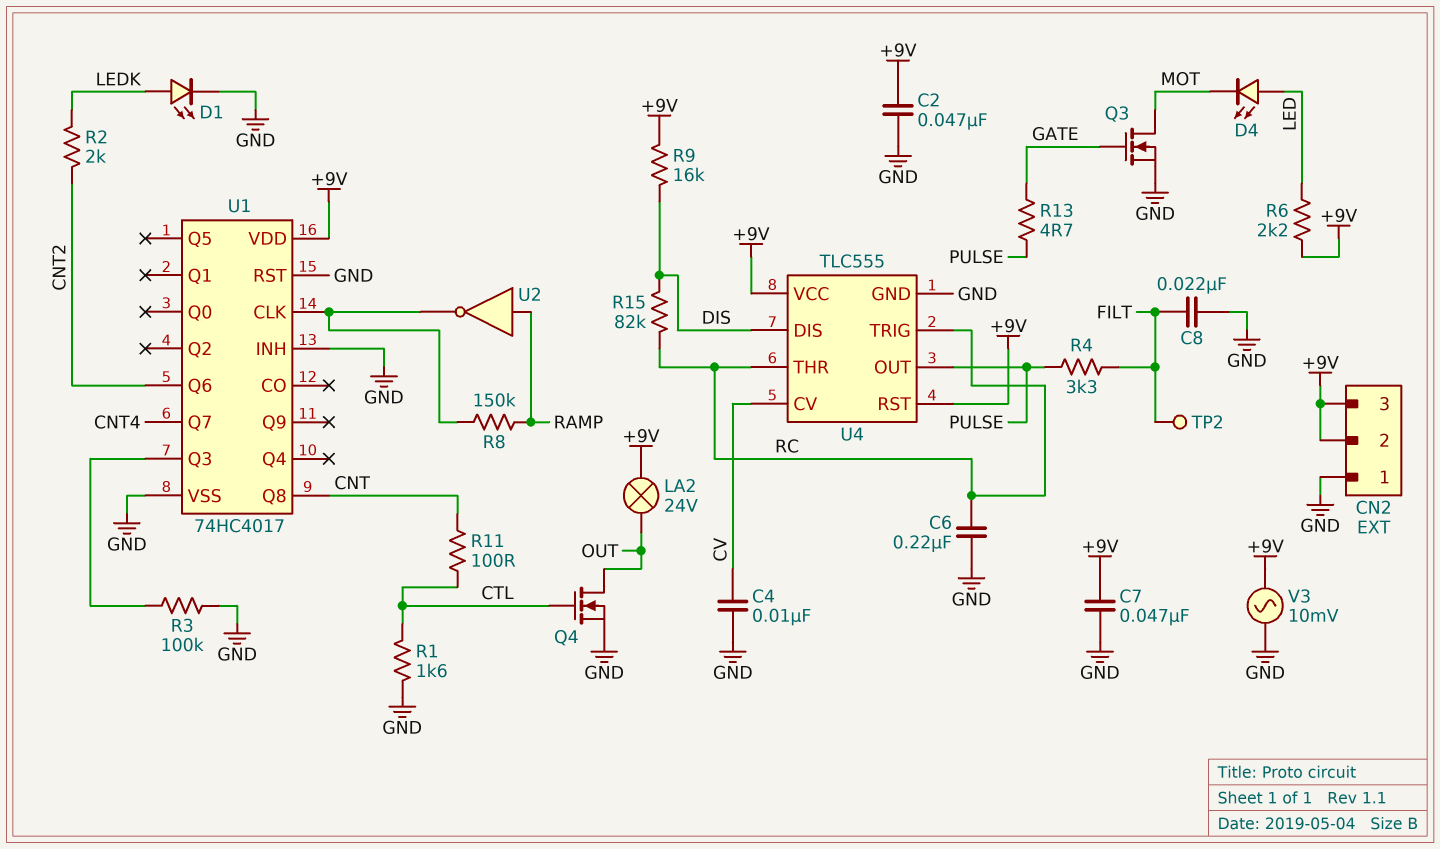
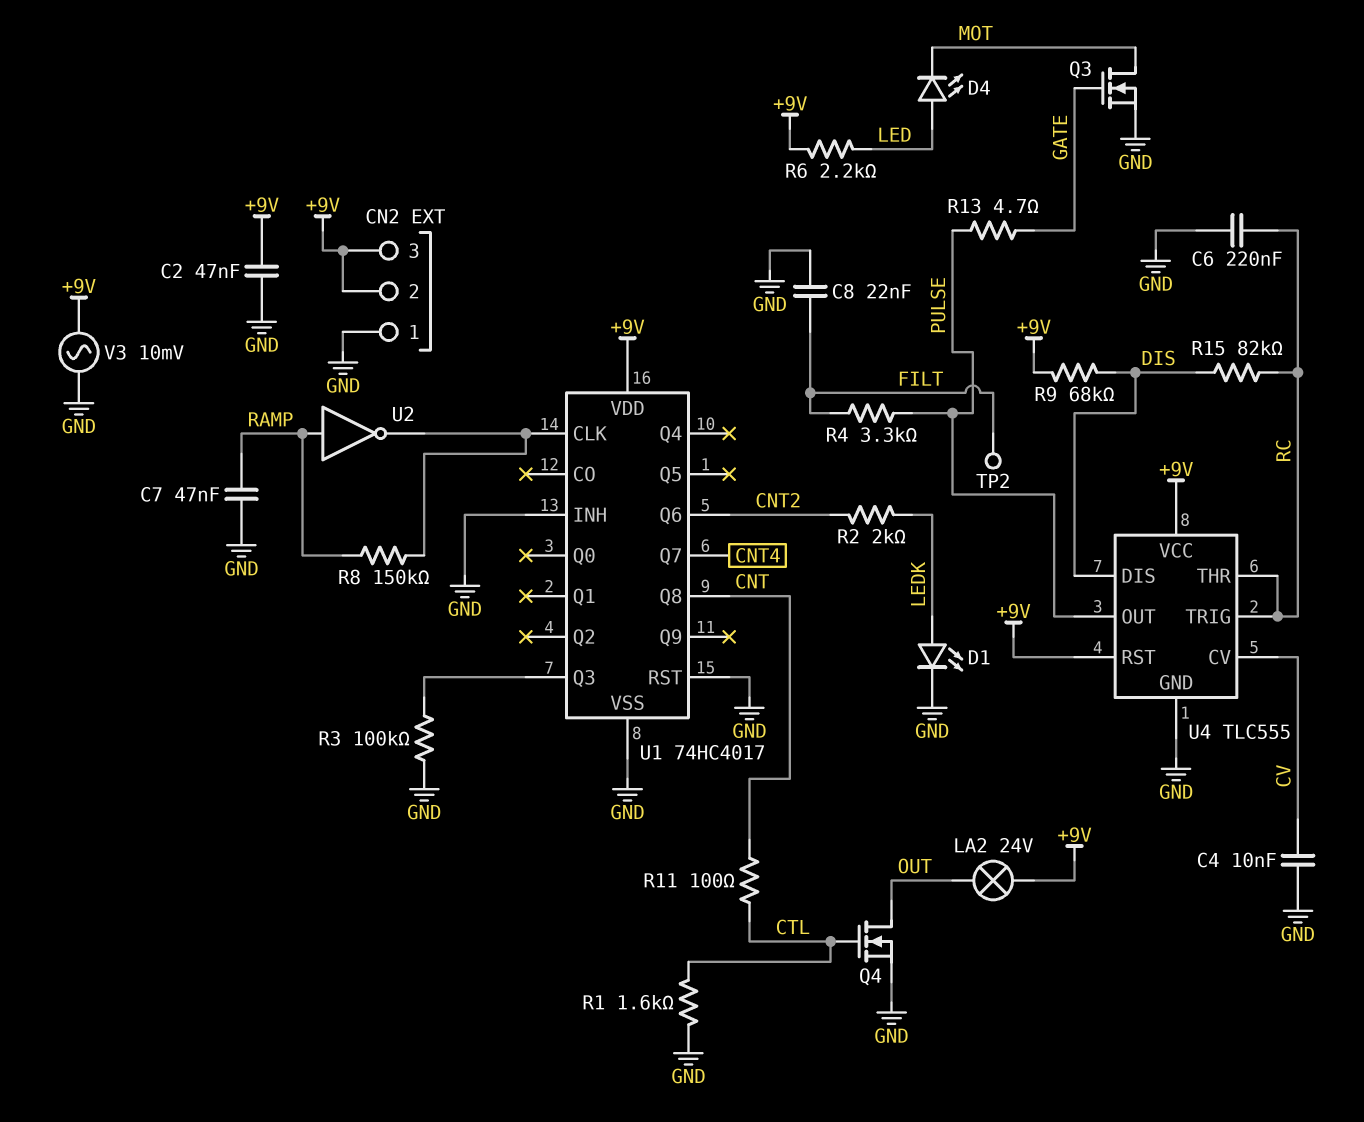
C7: 47nF (+9V, GND) -> 47nF (GND, RAMP)
R9: 16k (+9V, DIS) -> 68k (+9V, DIS)

